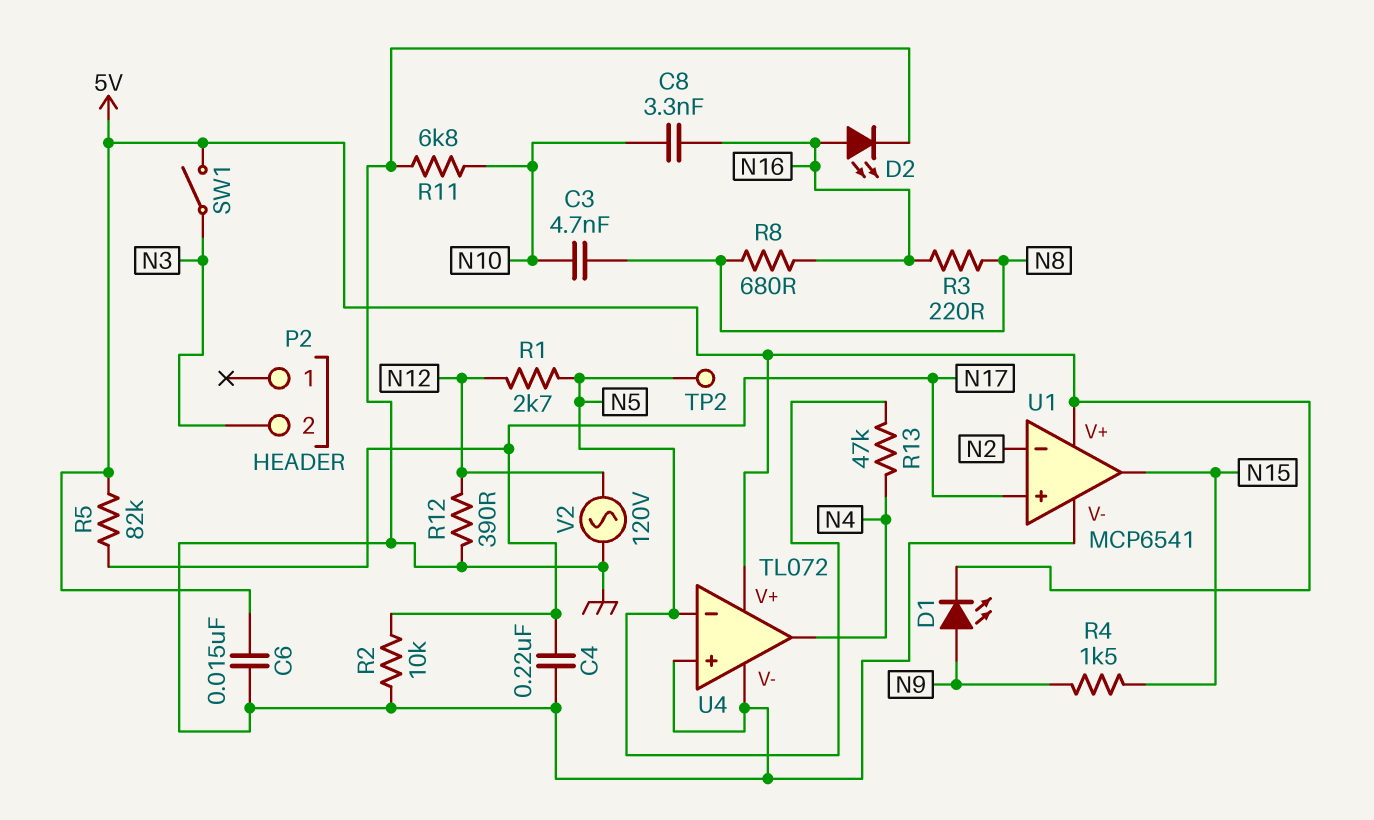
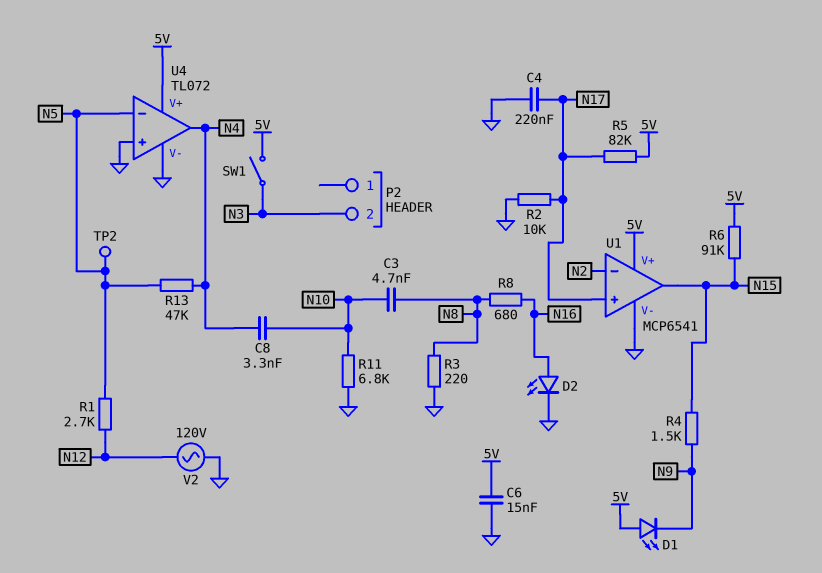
C8: 3.3nF (N10, N16) -> 3.3nF (N4, N10)
D1: LED (A N9, K 5V) -> LED (A 5V, K N9)
R3: 220 (N8, N16) -> 220 (GND, N8)
R6: none -> 91k (5V, N15)
R12: 390 (GND, N12) -> none

